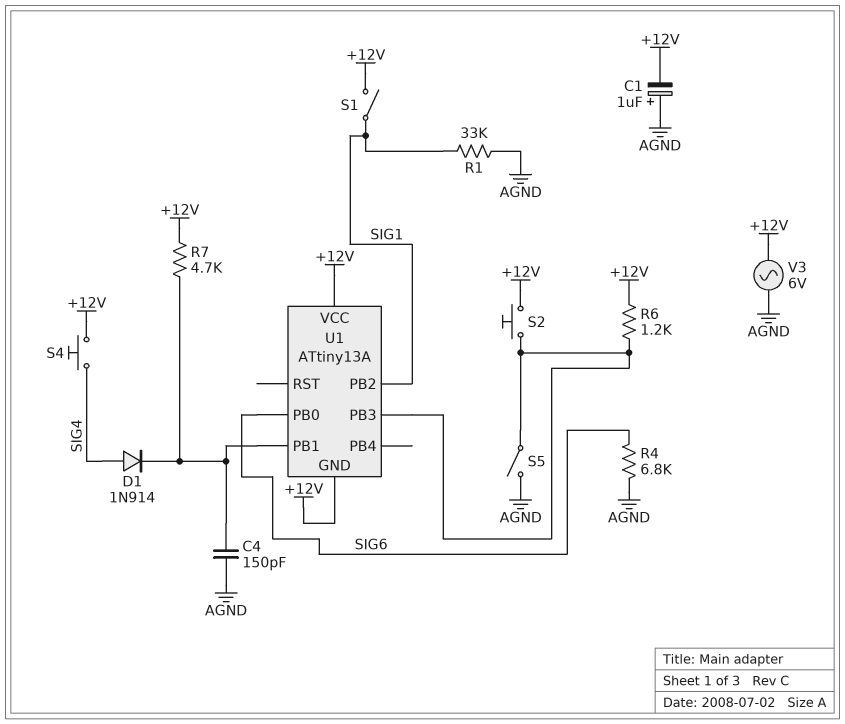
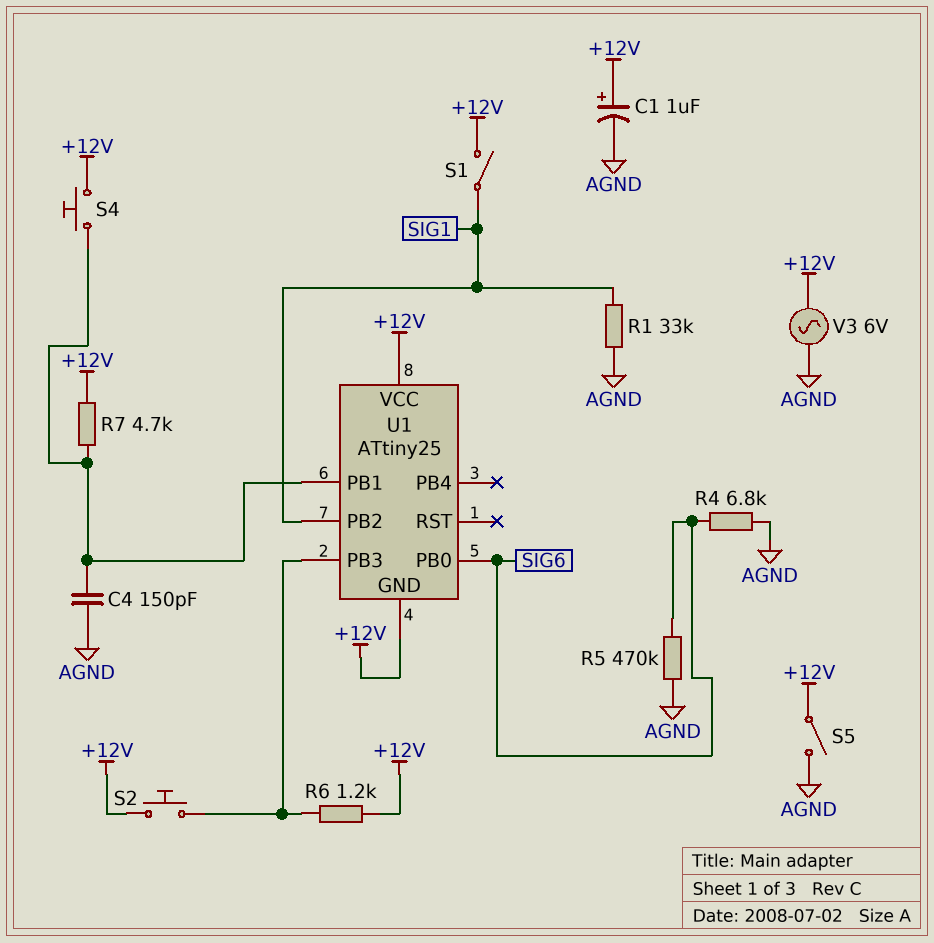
C1: 1uF (plus AGND, minus +12V) -> 1uF (plus +12V, minus AGND)
D1: diode 1N914 (A SIG4, K U1/PB1) -> none
R5: none -> 470k (AGND, SIG6)
S4: button (+12V, SIG4) -> button (+12V, U1/PB1)
S5: switch (AGND, U1/PB3) -> switch (+12V, AGND)
U1: ATtiny13A -> ATtiny25

